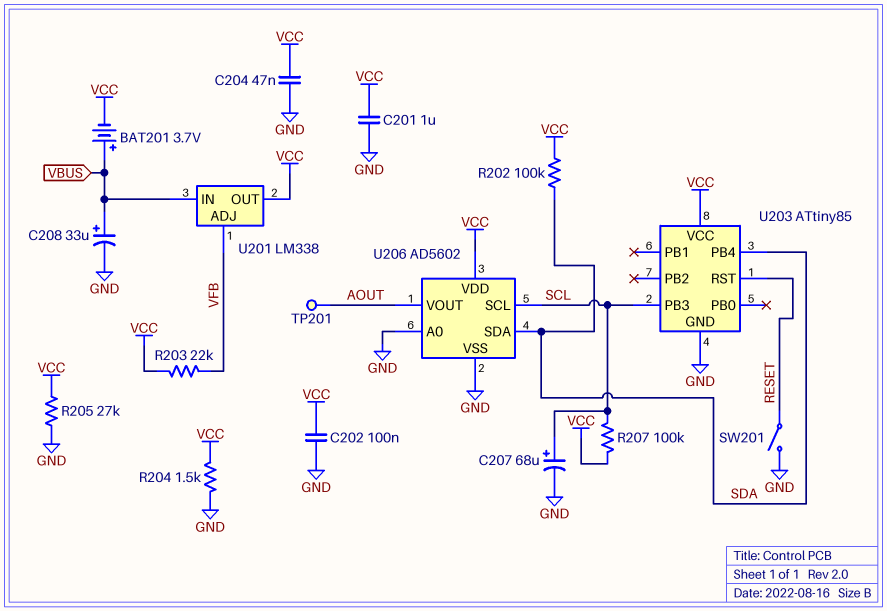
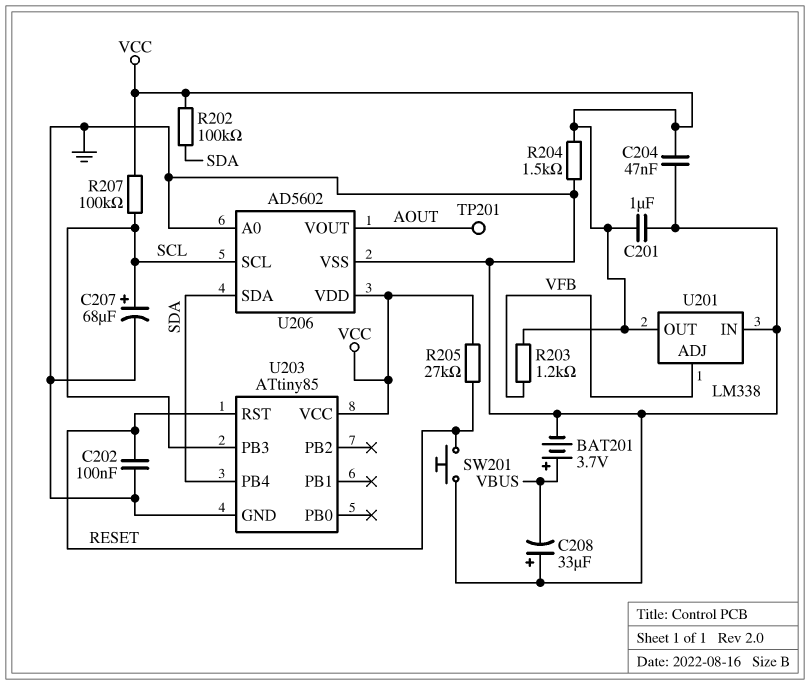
BAT201: 3.7V (plus VBUS, minus VCC) -> 3.7V (plus VBUS, minus GND)
C202: 100nF (GND, VCC) -> 100nF (GND, RESET)
C208: 33uF (plus VBUS, minus GND) -> 33uF (plus GND, minus VBUS)
R203: 22k (VCC, VFB) -> 1.2k (VCC, VFB)
R205: 27k (GND, VCC) -> 27k (RESET, VCC)
SW201: switch (GND, RESET) -> button (GND, RESET)
U201 pin IN: VBUS -> GND

